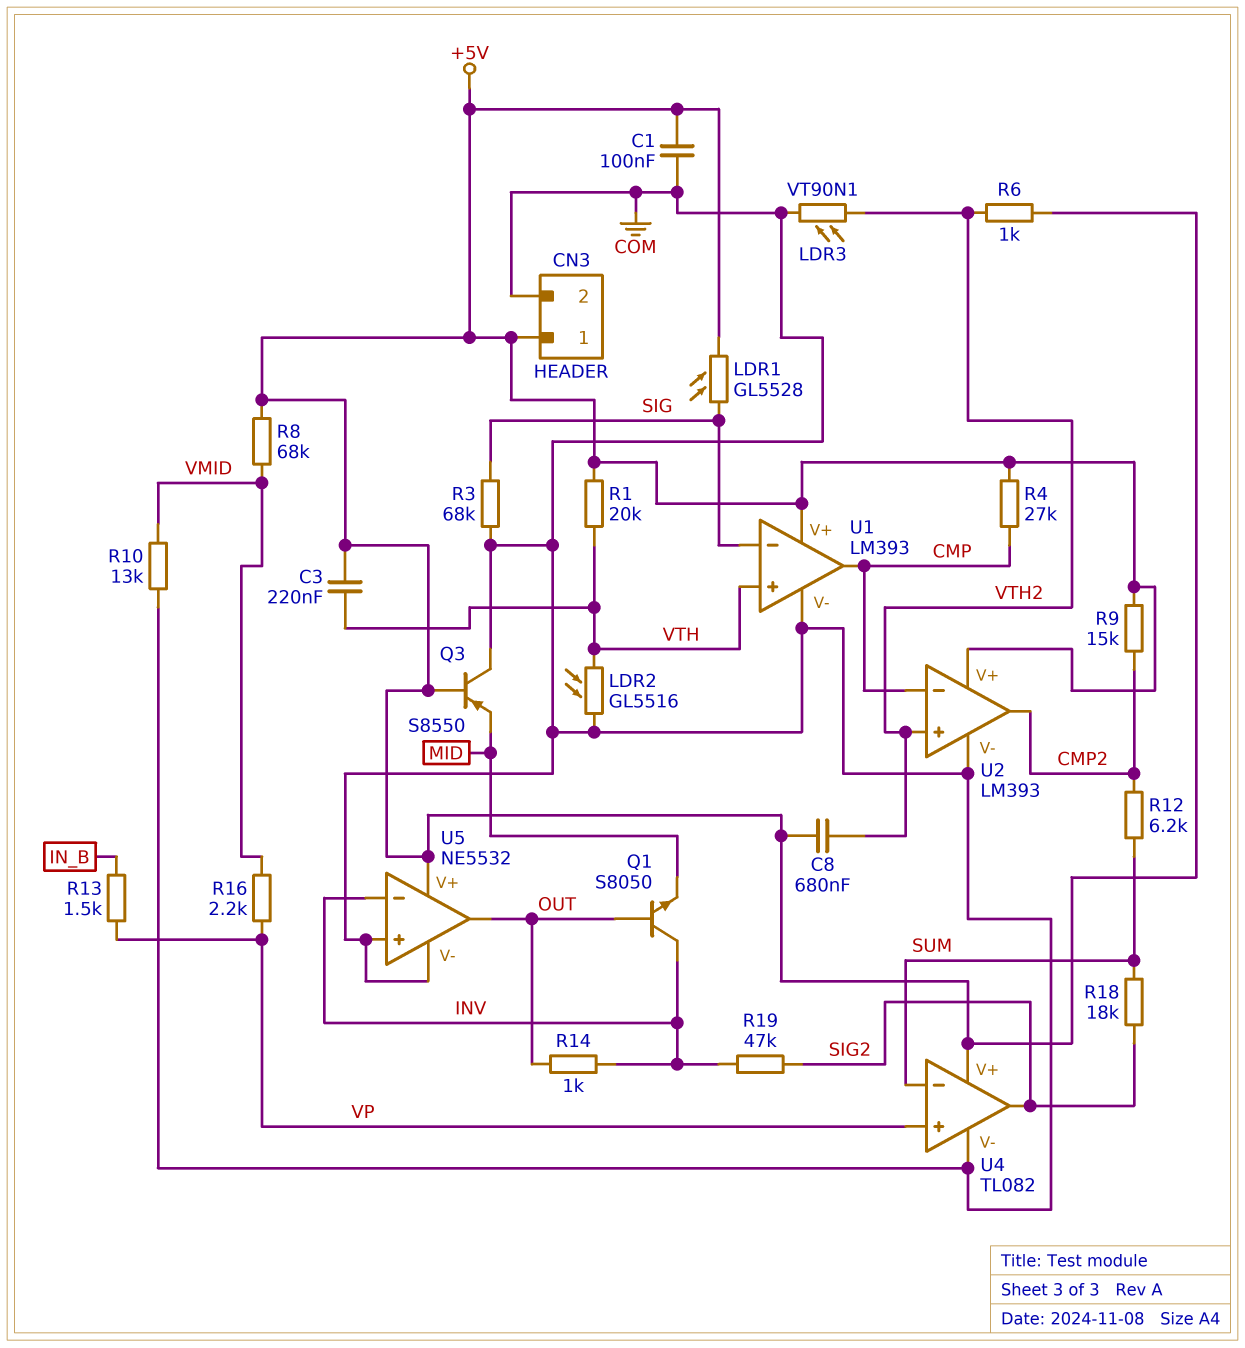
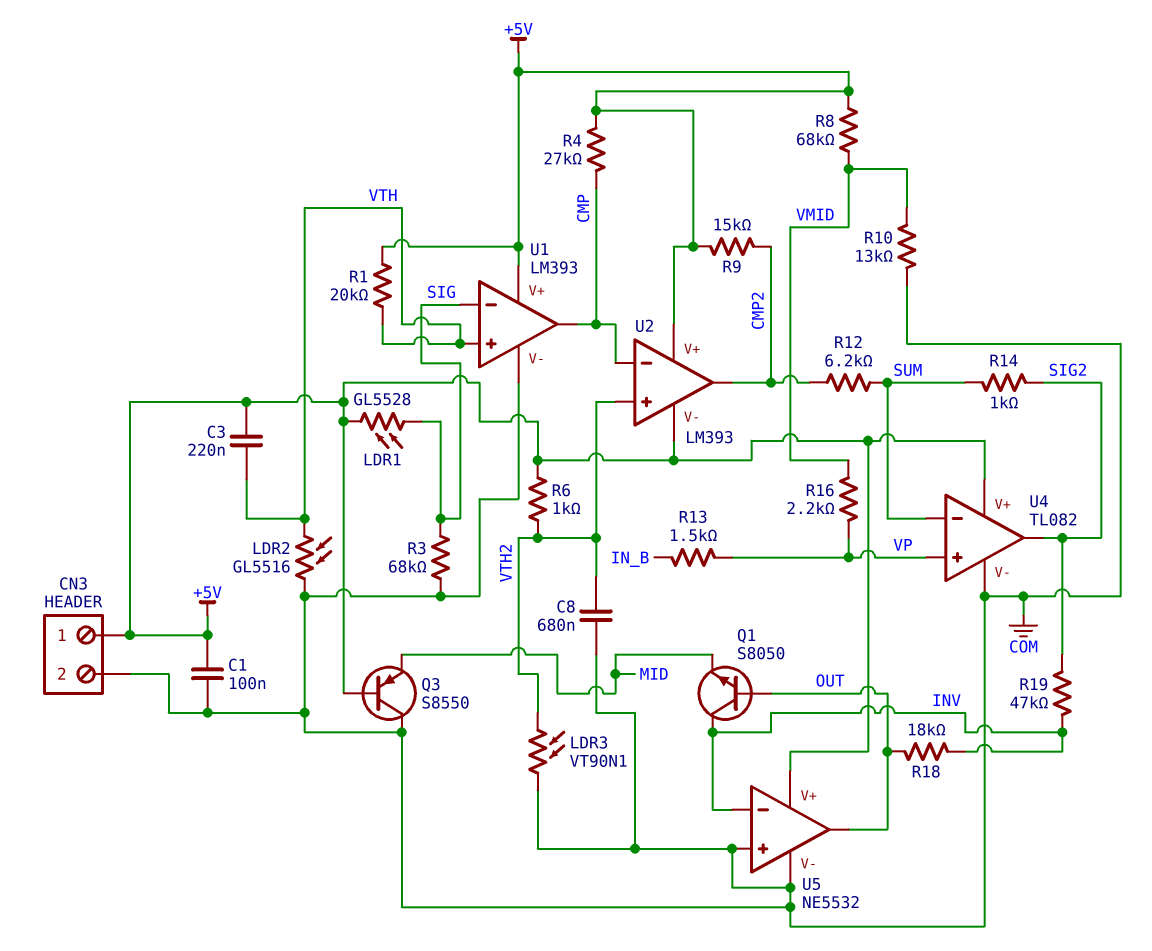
C8: 680nF (+5V, VTH2) -> 680nF (COM, VTH2)
R14: 1k (INV, OUT) -> 1k (SIG2, SUM)
R18: 18k (SIG2, SUM) -> 18k (INV, OUT)
U2 pin V-: COM -> +5V

